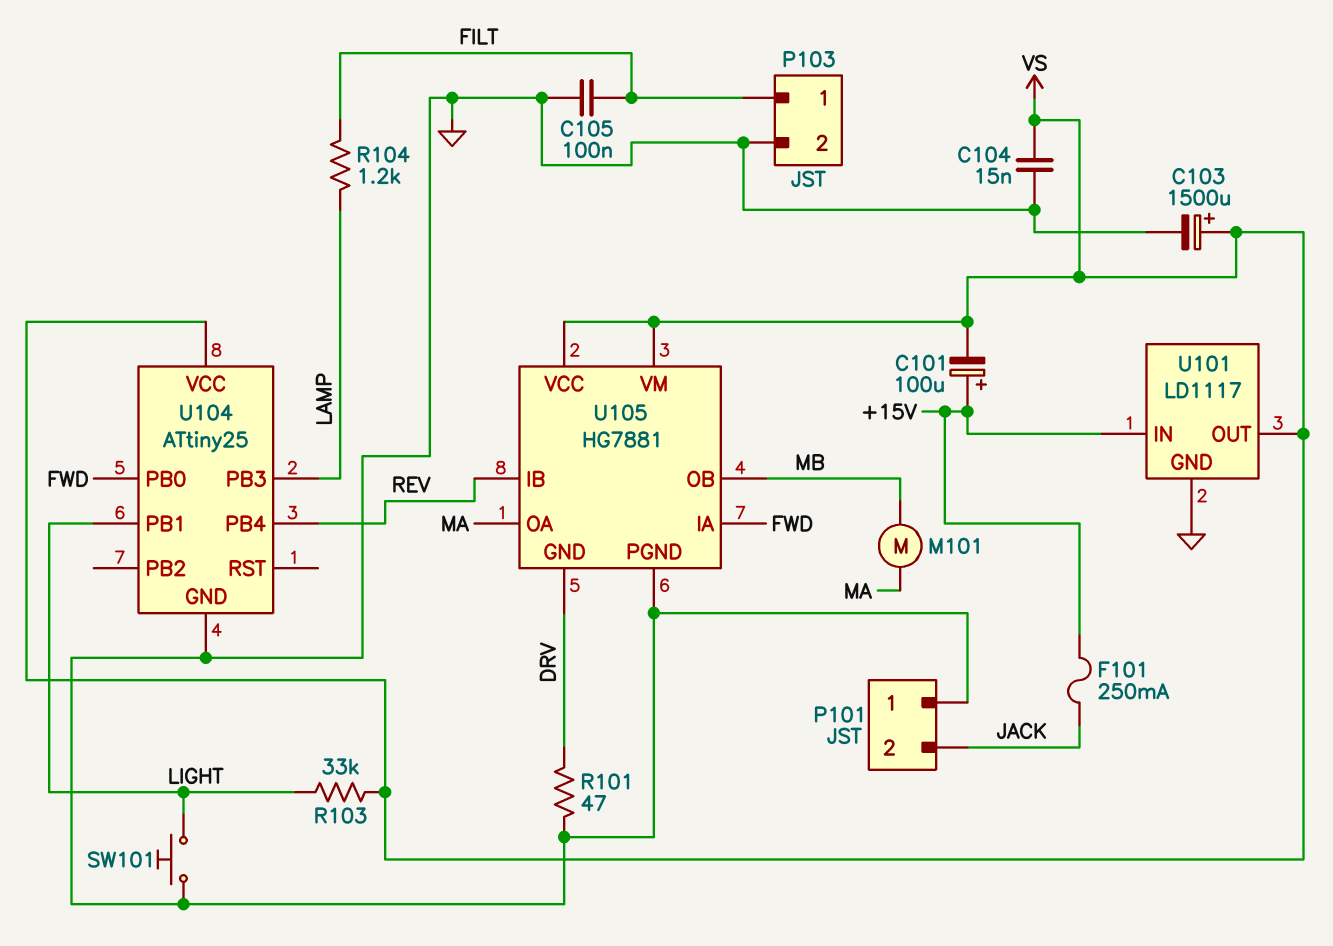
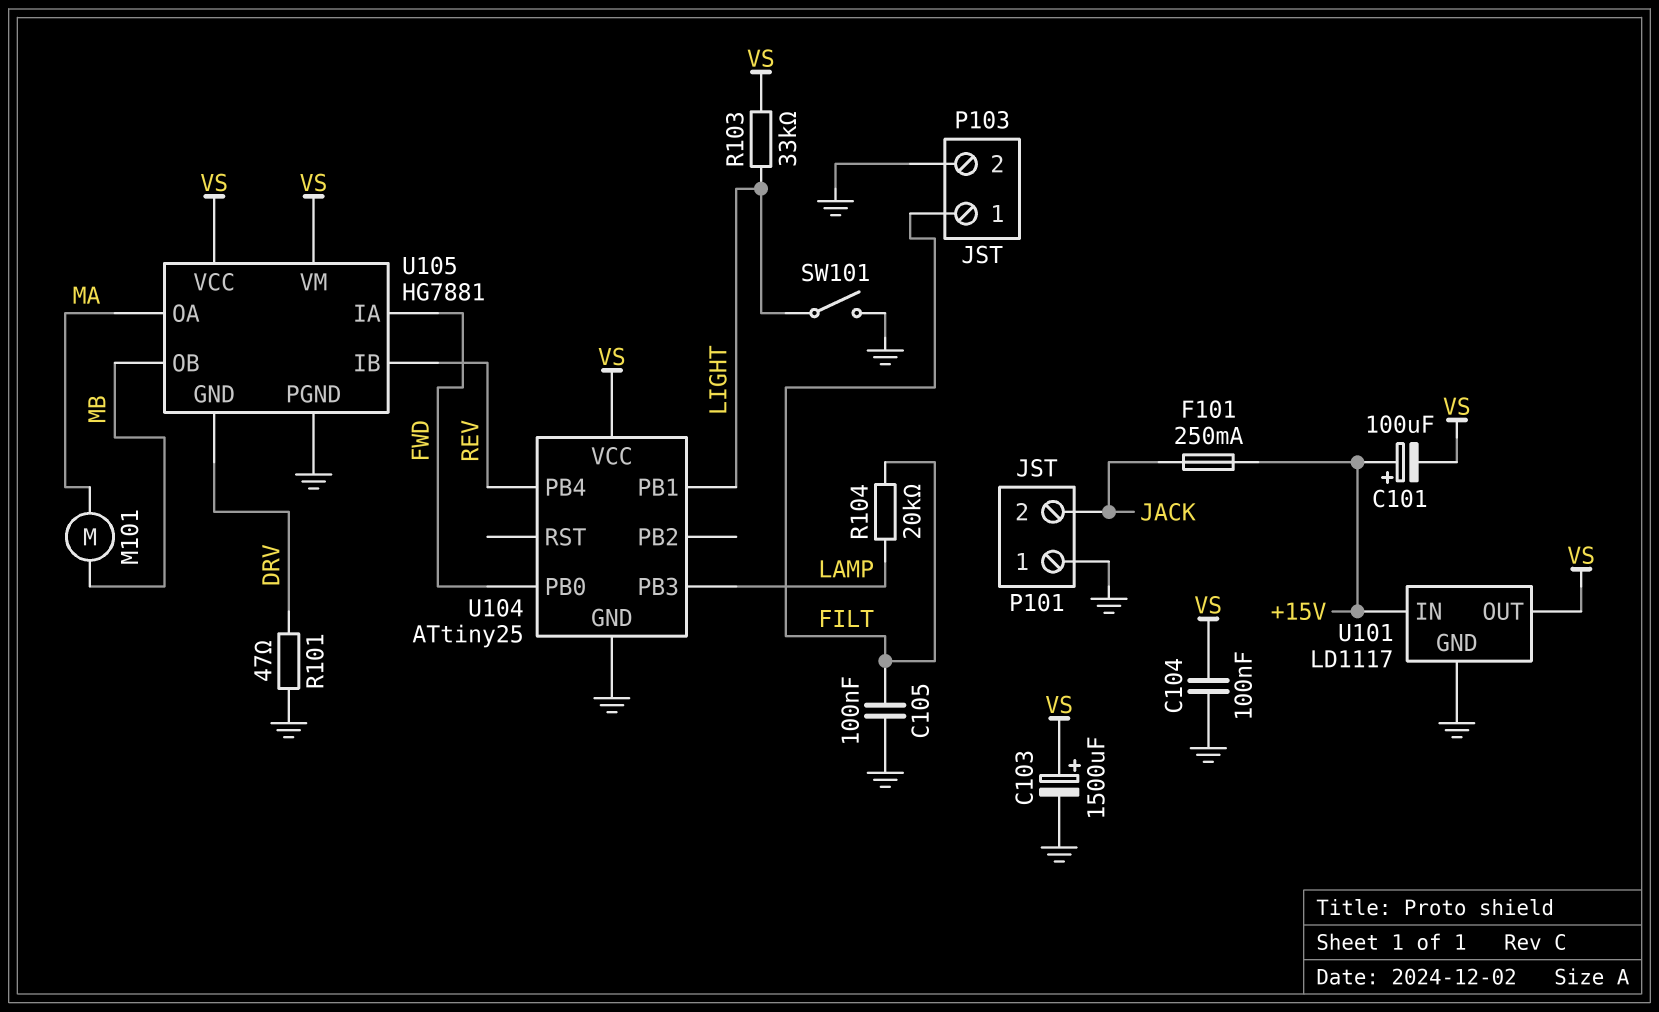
C104: 15nF (GND, VS) -> 100nF (GND, VS)
R104: 1.2k (FILT, LAMP) -> 20k (FILT, LAMP)
SW101: button (GND, LIGHT) -> switch (GND, LIGHT)

